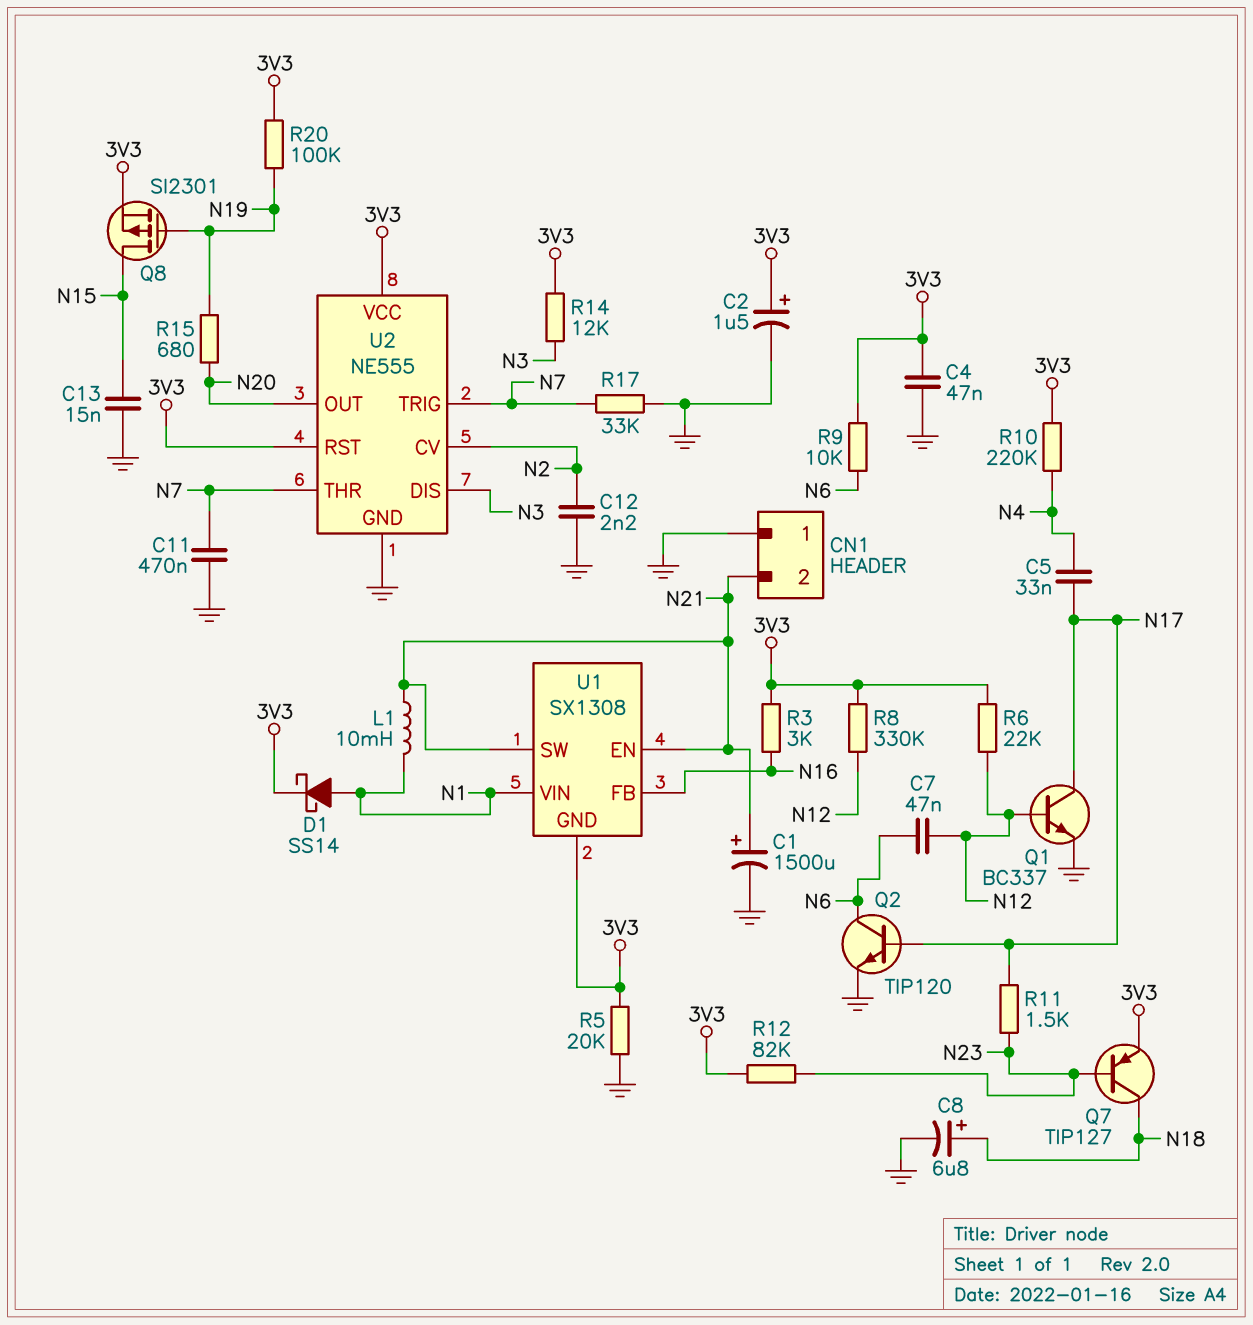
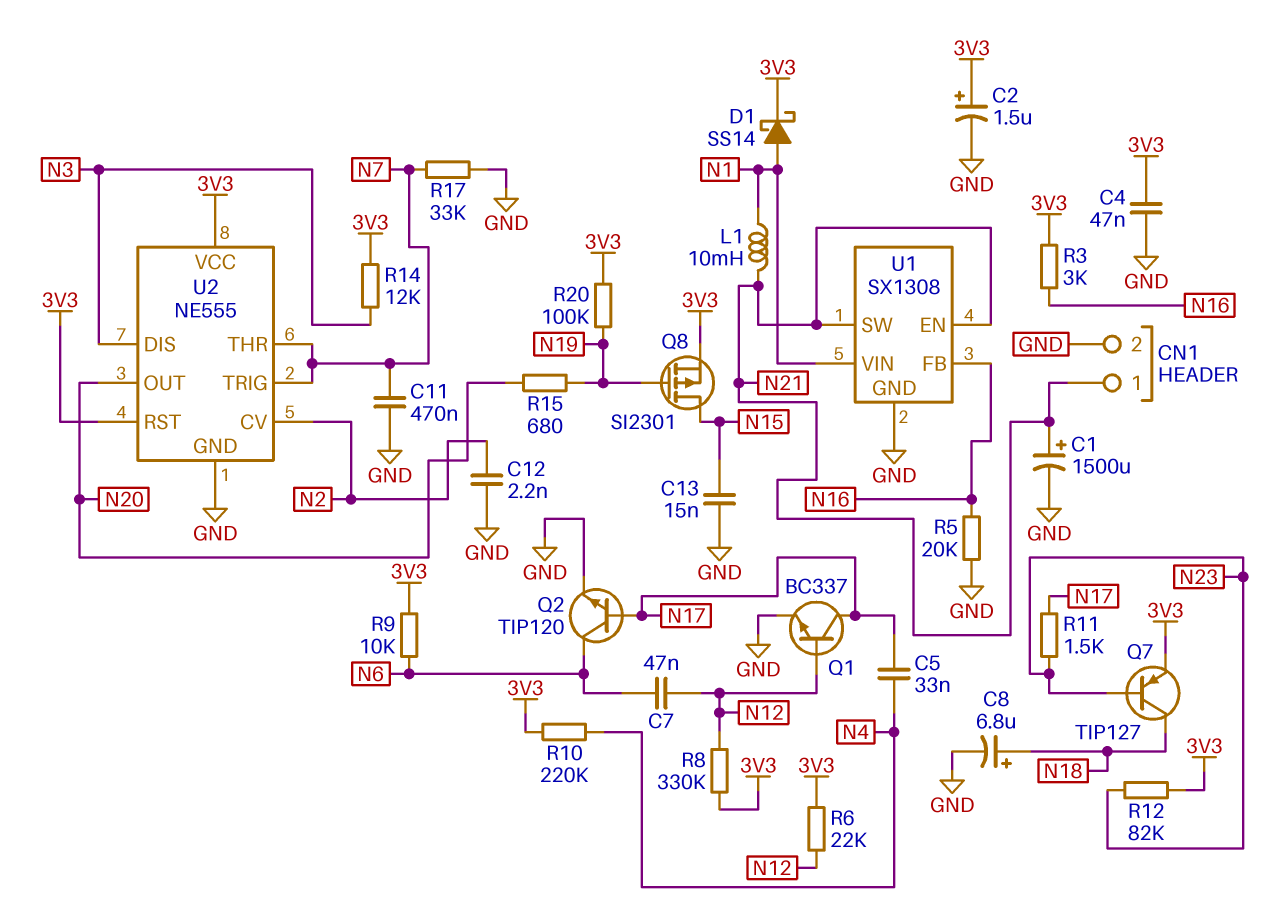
CN1 pin 1: GND -> N21
CN1 pin 2: N21 -> GND
R5: 20k (3V3, GND) -> 20k (GND, N16)
U1 pin GND: 3V3 -> GND

